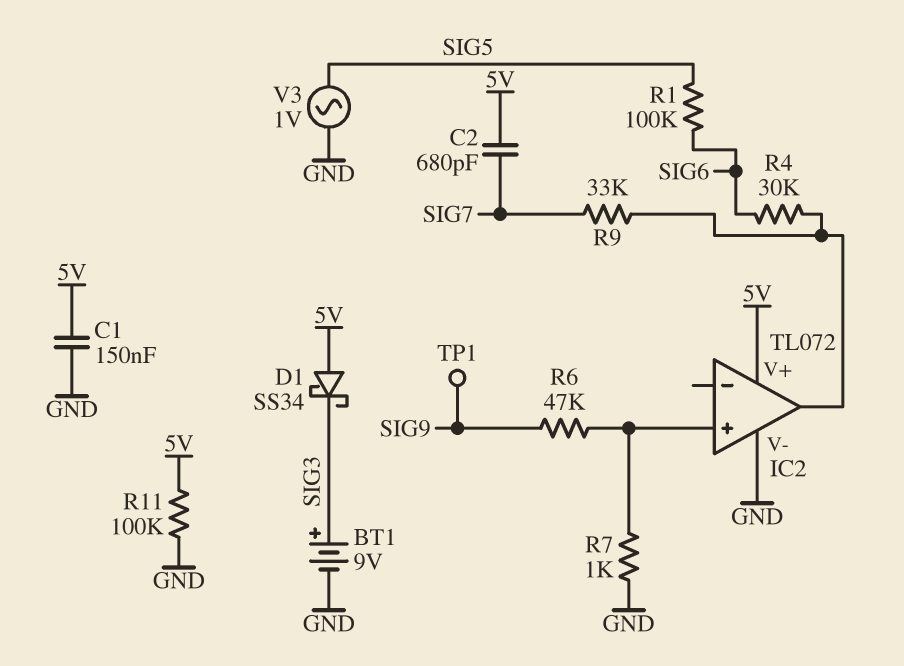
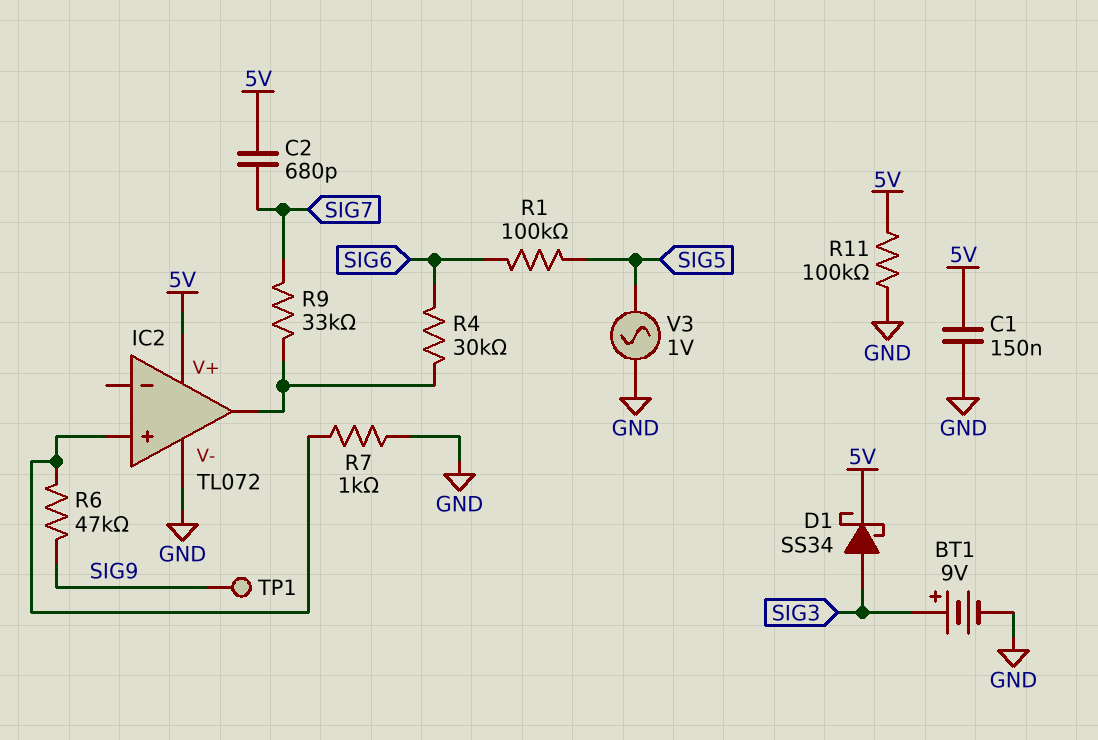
D1: schottky SS34 (A 5V, K SIG3) -> schottky SS34 (A SIG3, K 5V)

